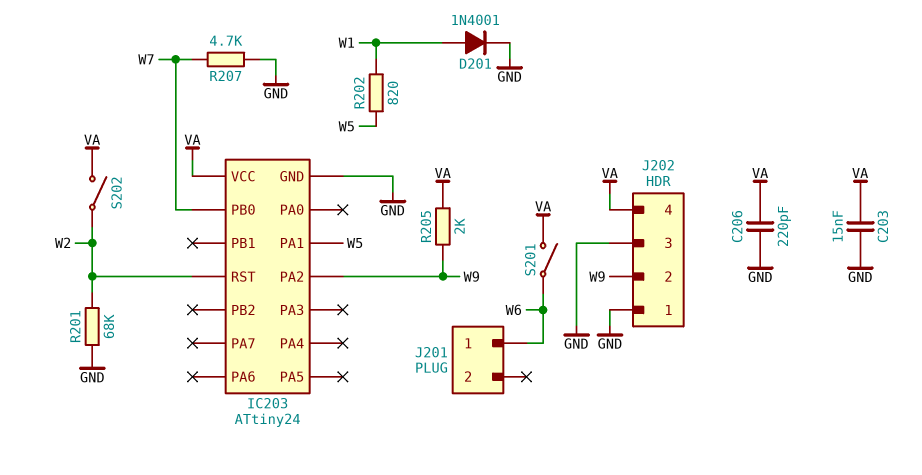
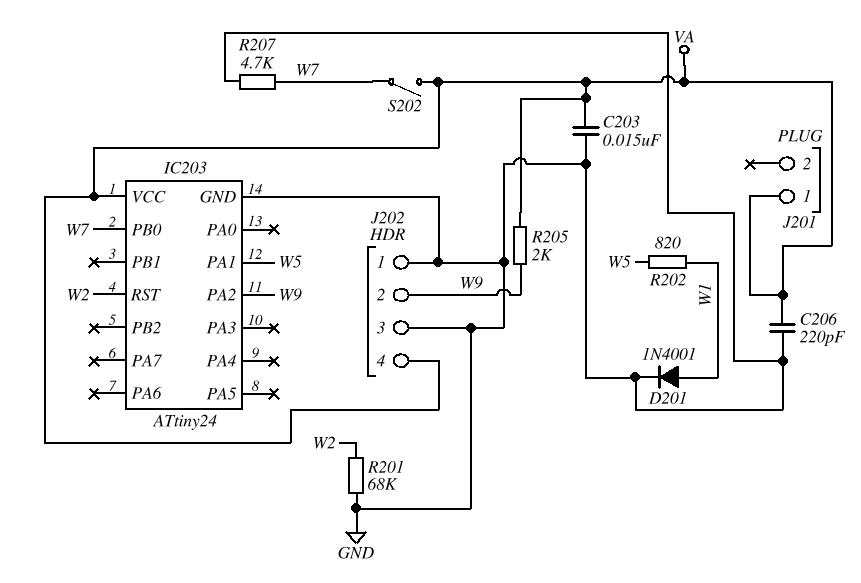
J201 pin 1: W6 -> VA
S201: switch (VA, W6) -> none
S202: switch (VA, W2) -> switch (VA, W7)

